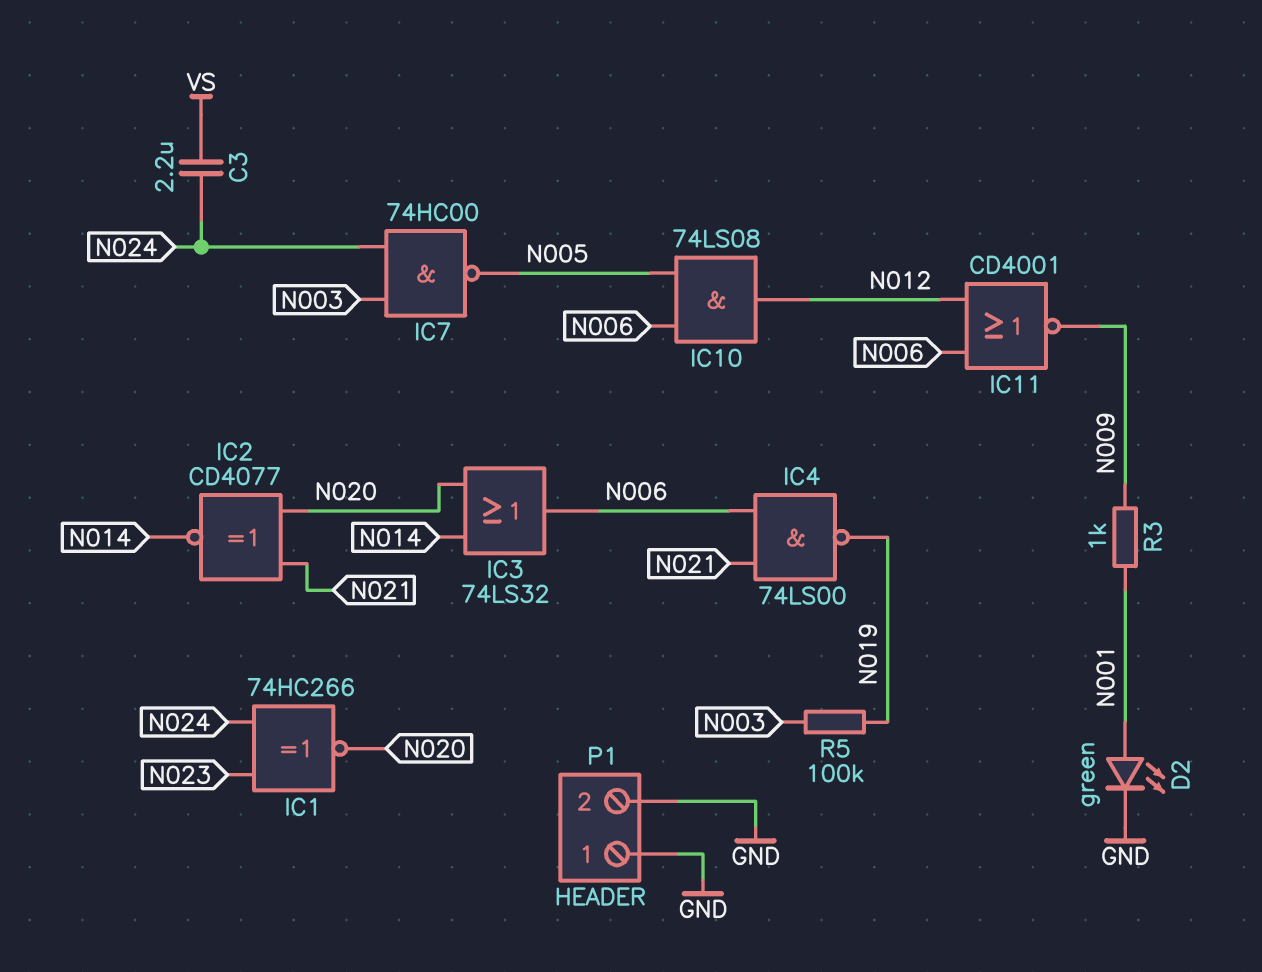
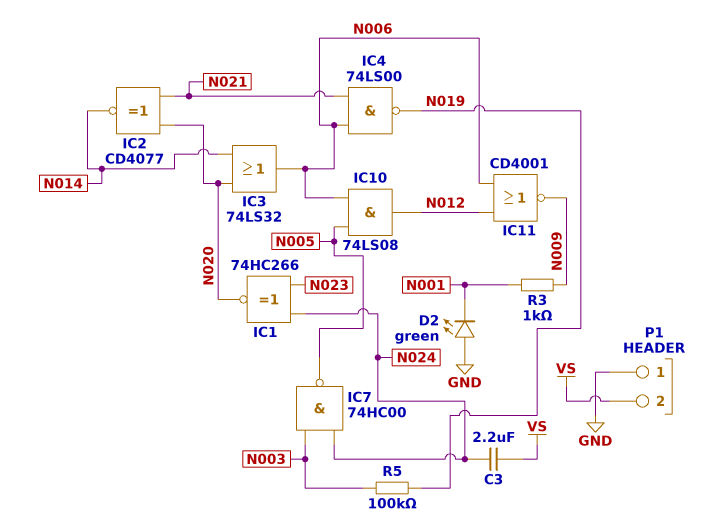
D2: LED green (A N001, K GND) -> LED green (A GND, K N001)
P1 pin 2: GND -> VS

